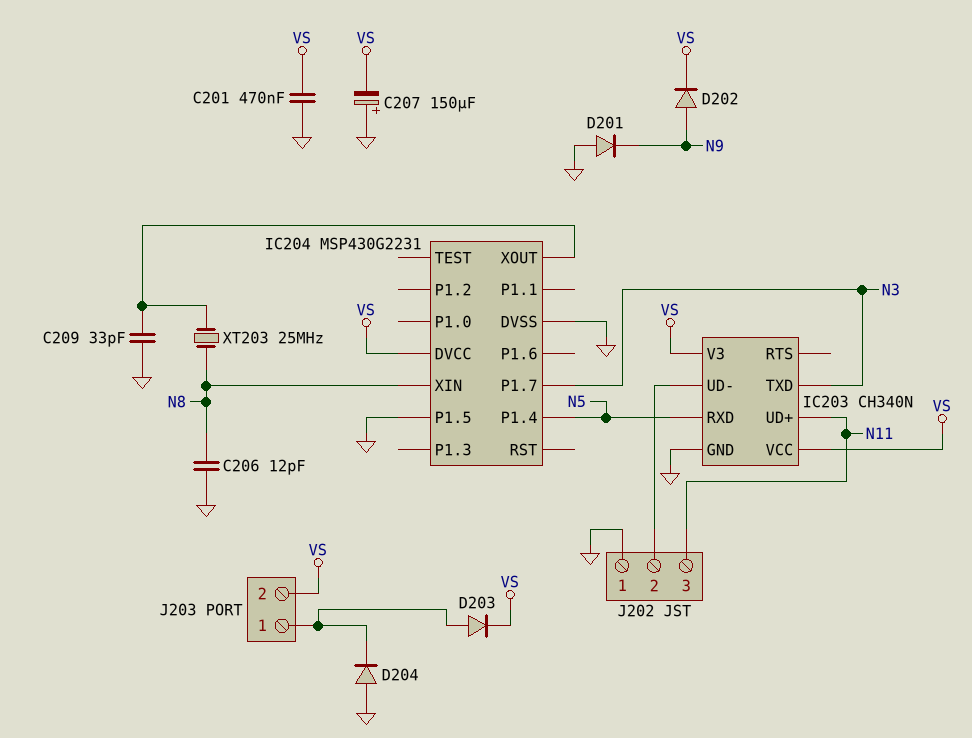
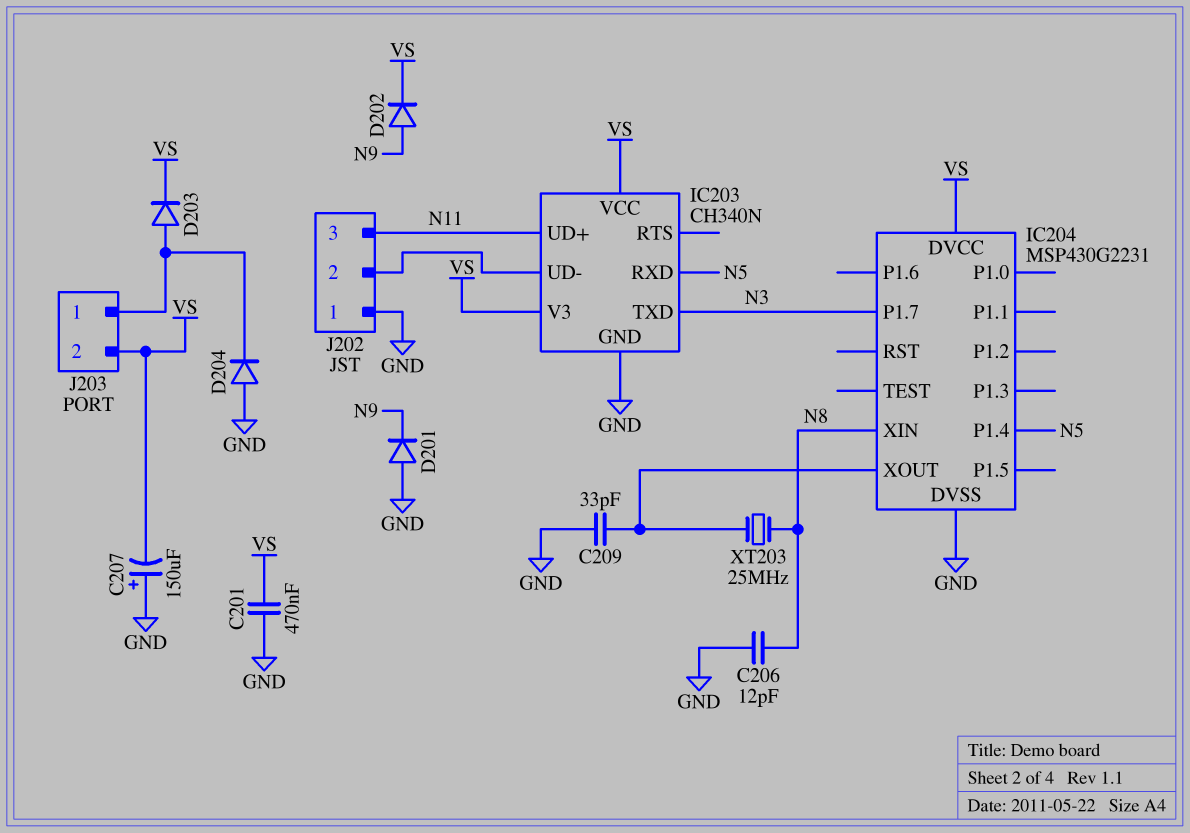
IC204 pin P1.5: GND -> none

